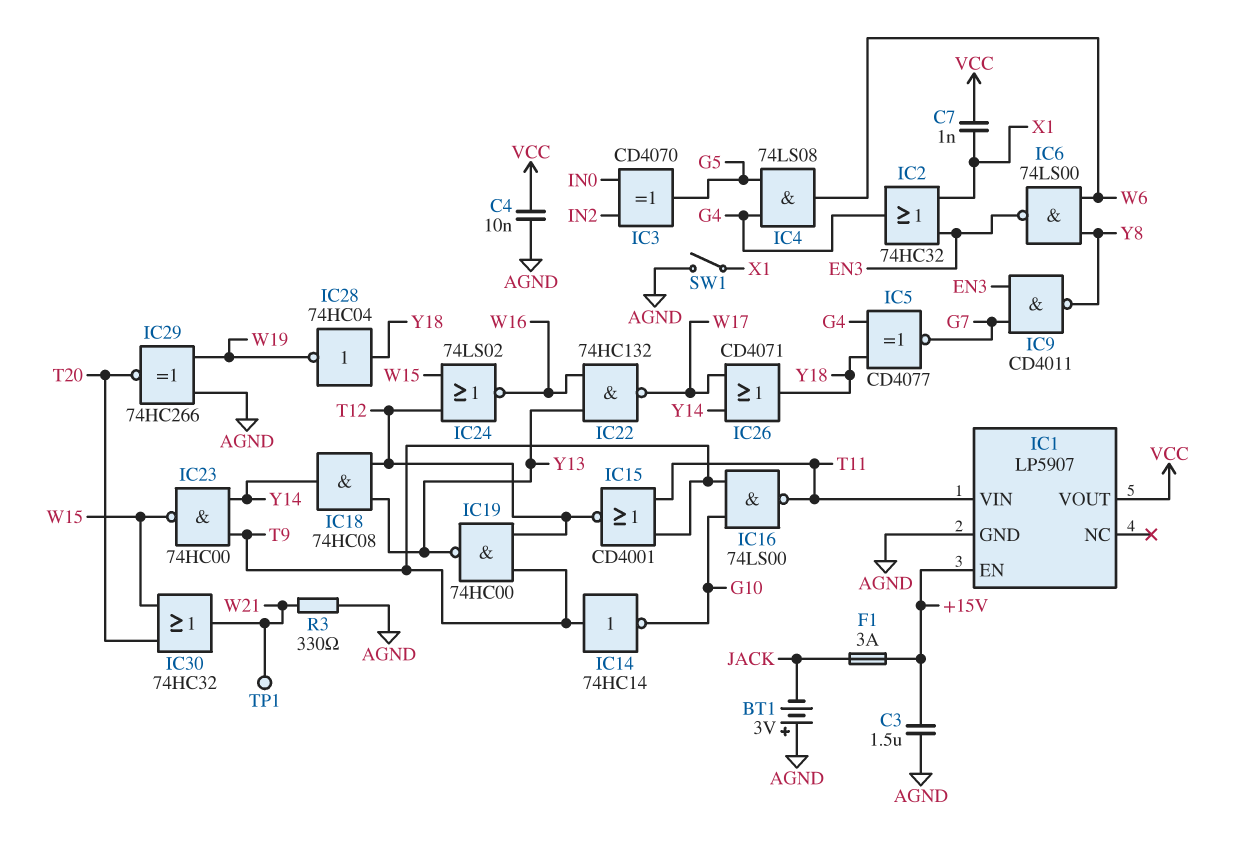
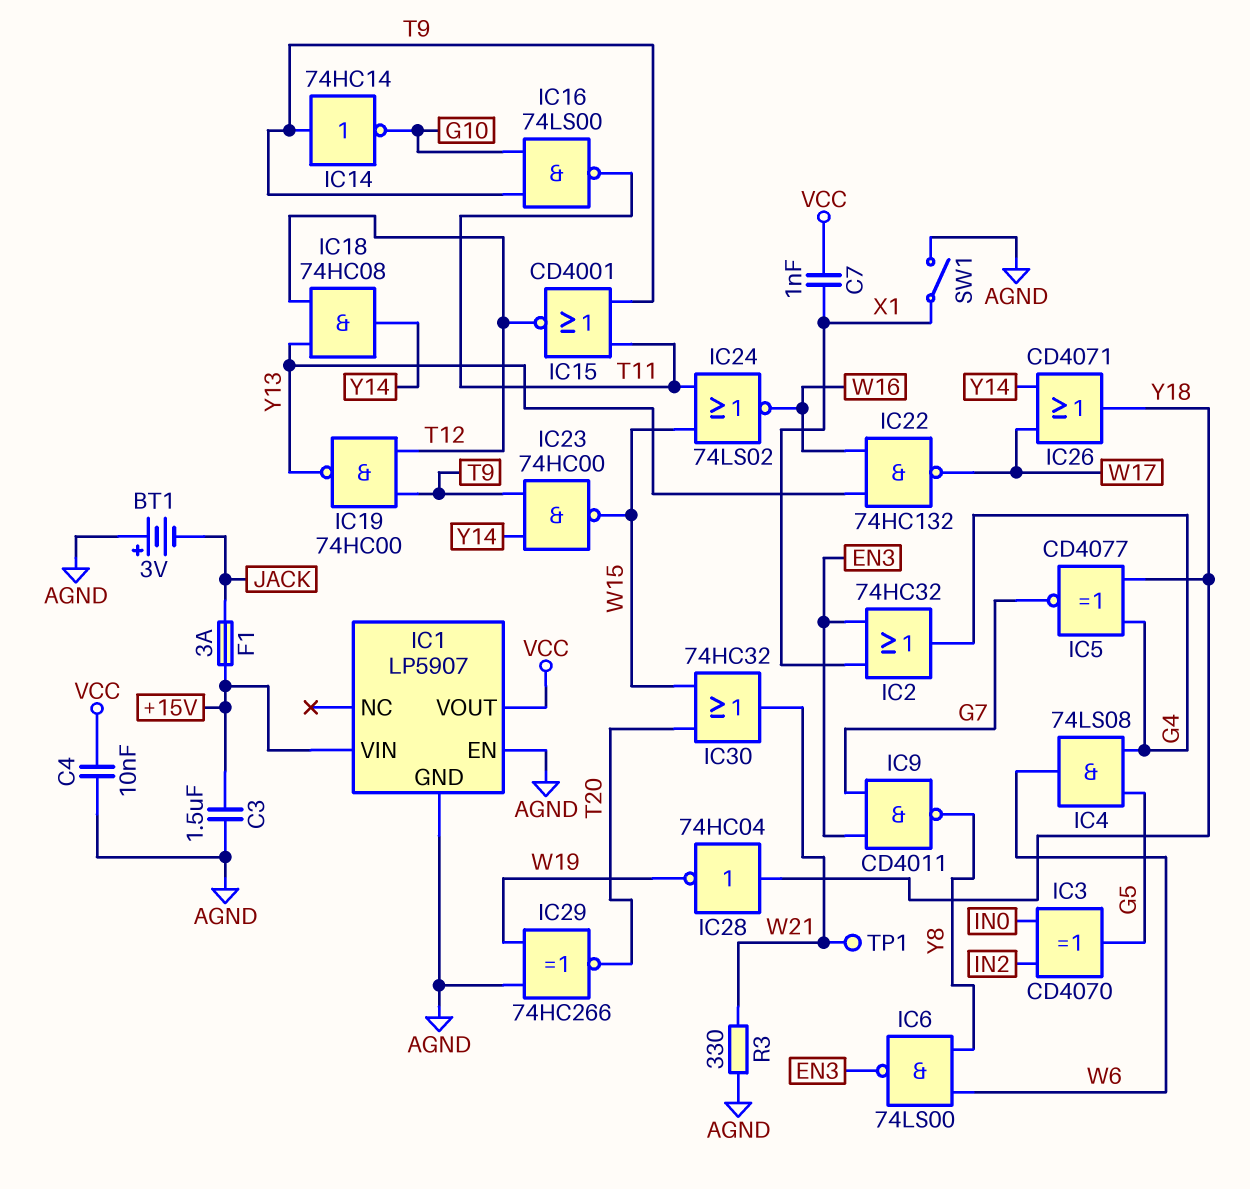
IC1 pin EN: +15V -> AGND
IC1 pin VIN: T11 -> +15V
IC24: NOR 74LS02 (in T12, in W15, out W16) -> NOR 74LS02 (in T11, in W15, out W16)

